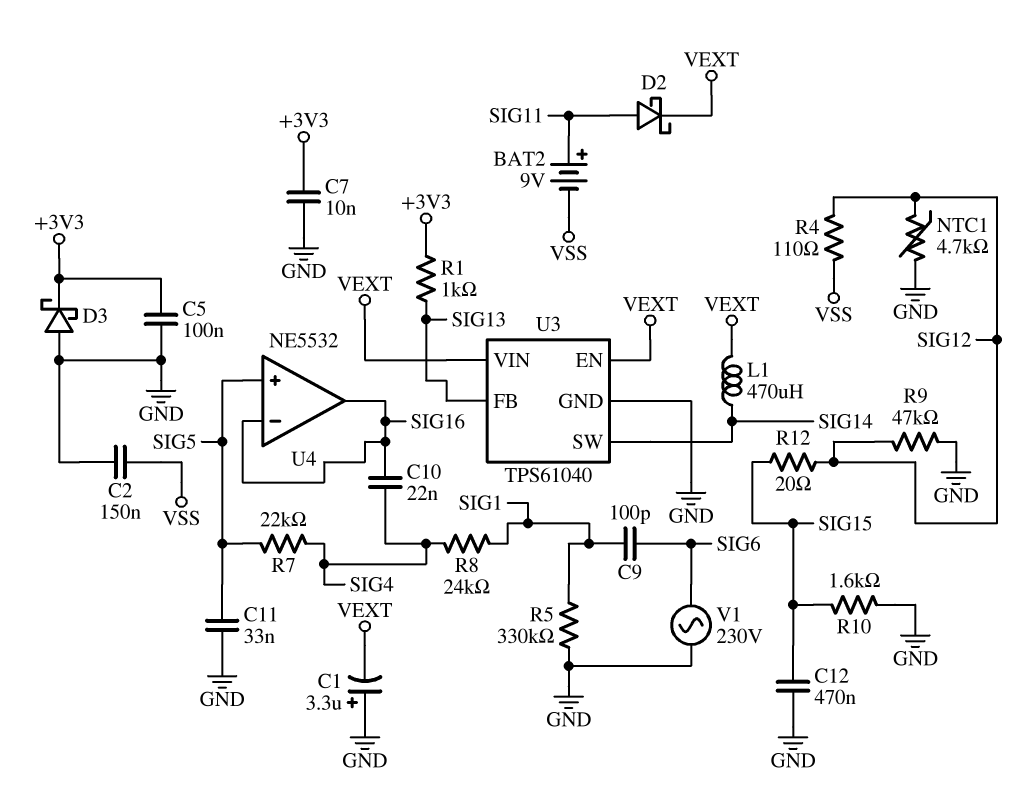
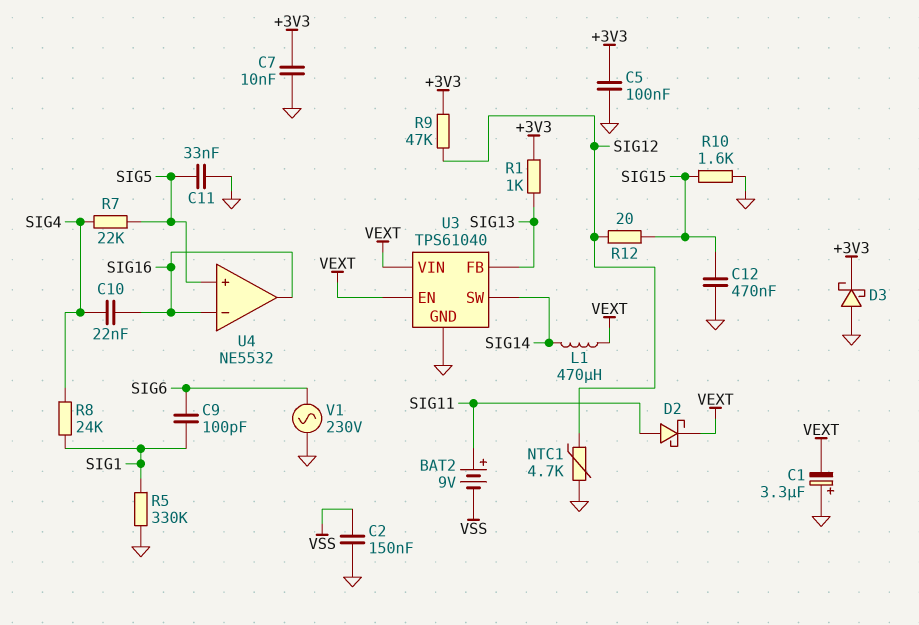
R4: 110 (SIG12, VSS) -> none
R9: 47k (GND, SIG12) -> 47k (+3V3, SIG12)

